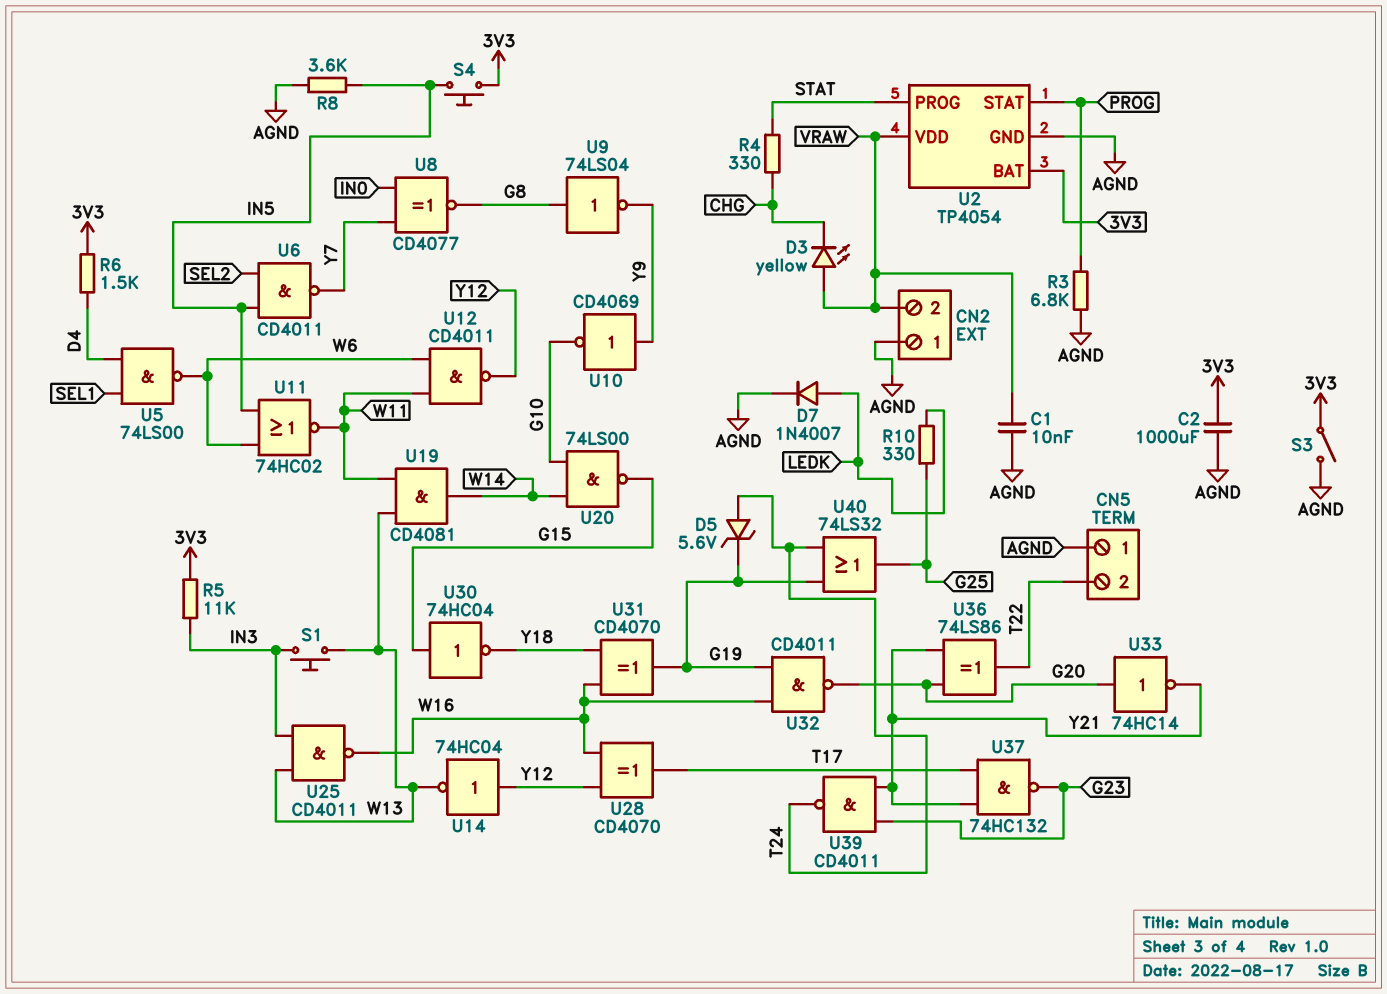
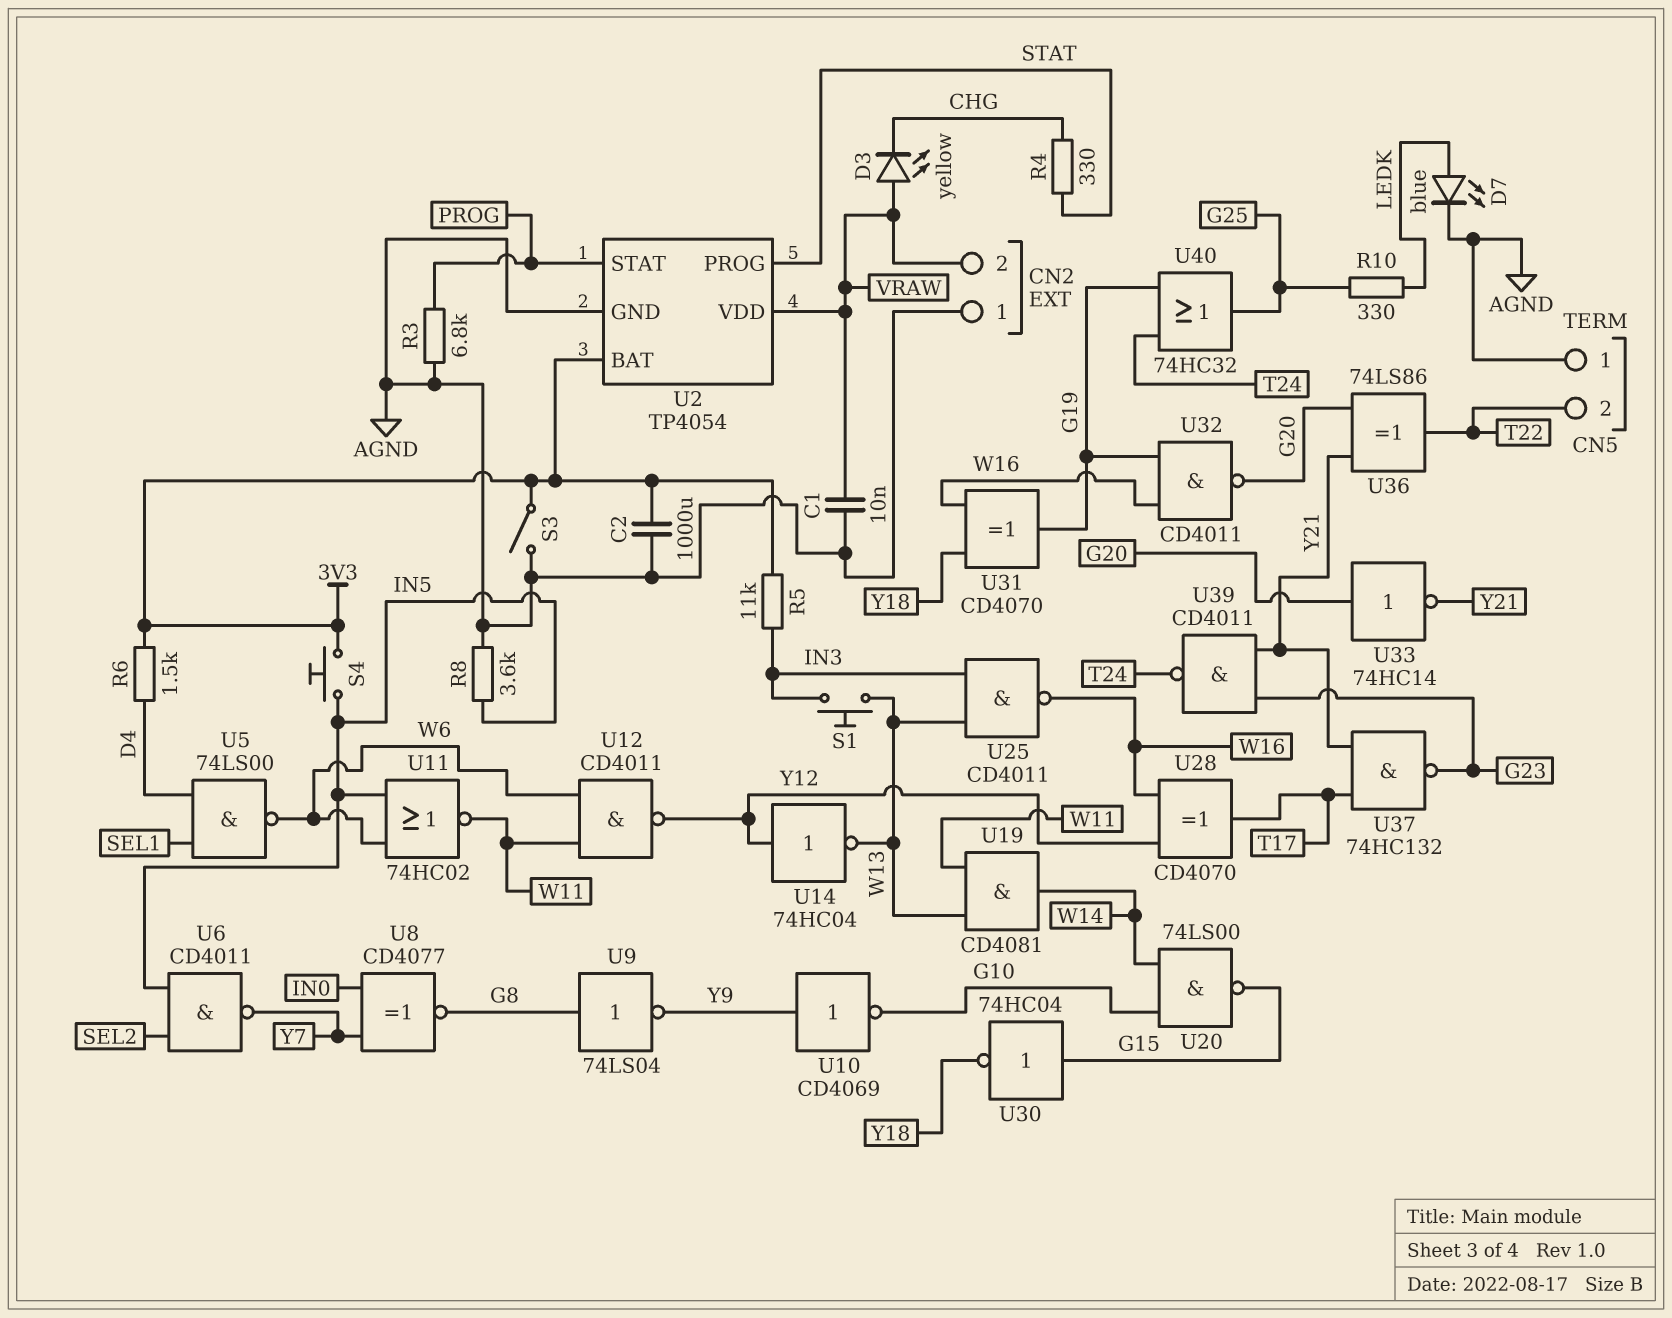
D5: zener 5.6V (A T24, K G19) -> none
D7: diode 1N4007 (A LEDK, K AGND) -> LED blue (A LEDK, K AGND)
U40: OR 74LS32 (in G19, in T24, out G25) -> OR 74HC32 (in G19, in T24, out G25)

